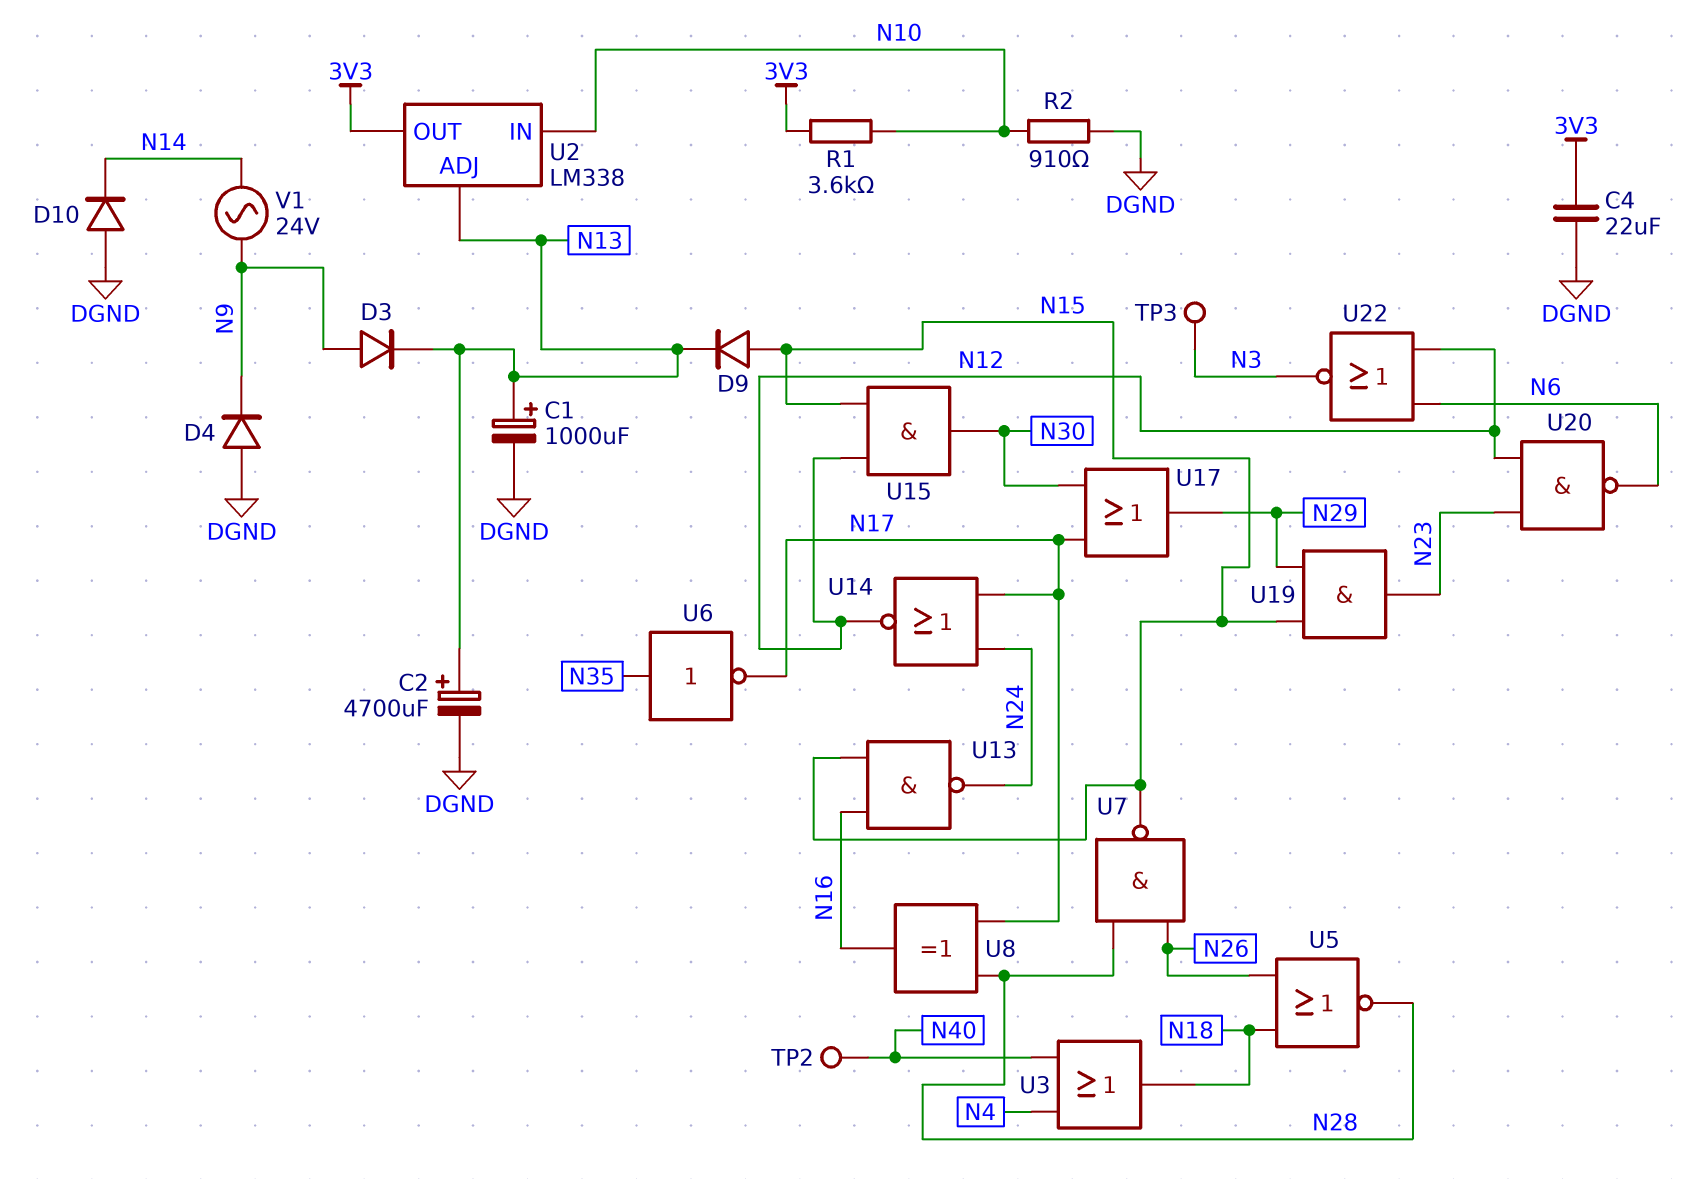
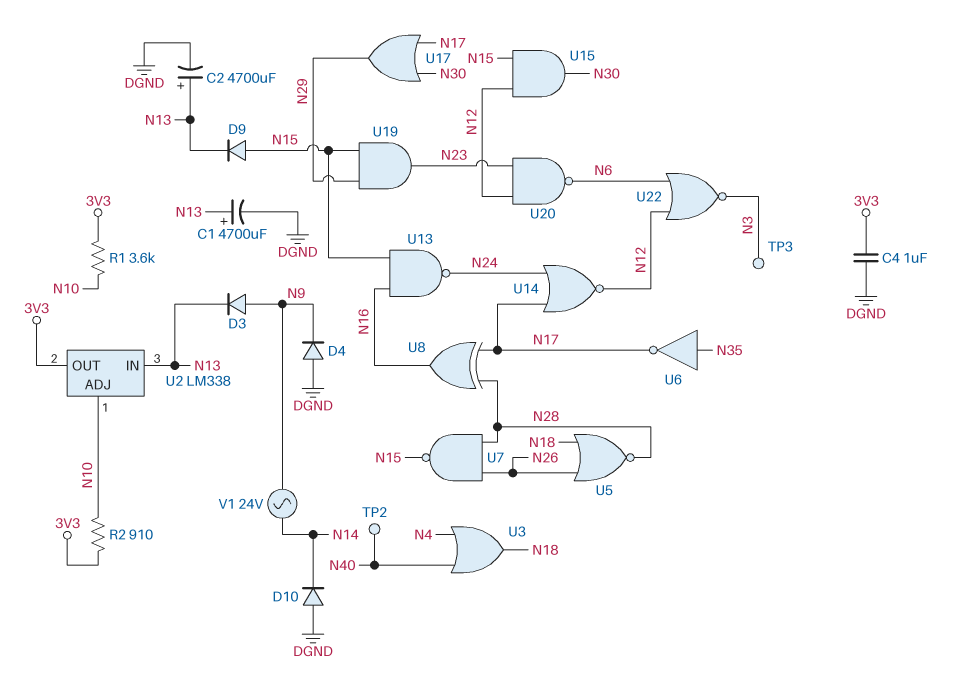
C1: 1000uF (plus N13, minus DGND) -> 4700uF (plus N13, minus DGND)
C4: 22uF (3V3, DGND) -> 1uF (3V3, DGND)
R2: 910 (DGND, N10) -> 910 (3V3, N10)
U2 pin ADJ: N13 -> N10
U2 pin IN: N10 -> N13

